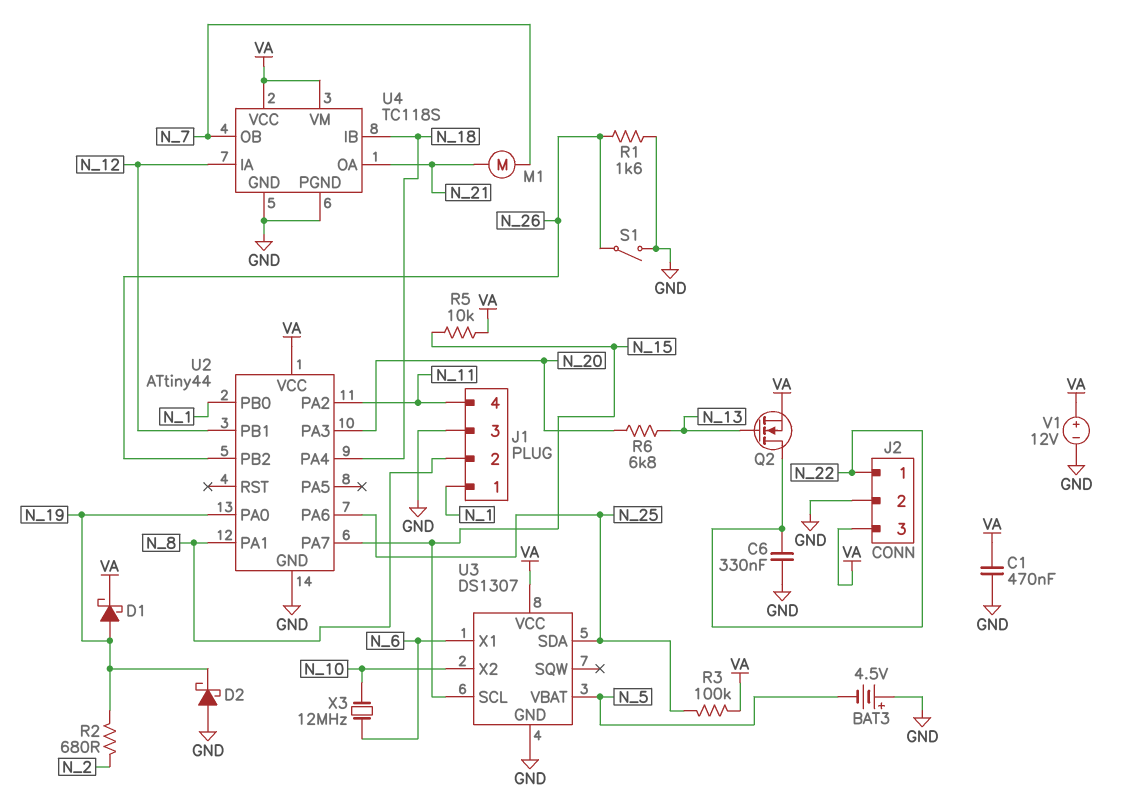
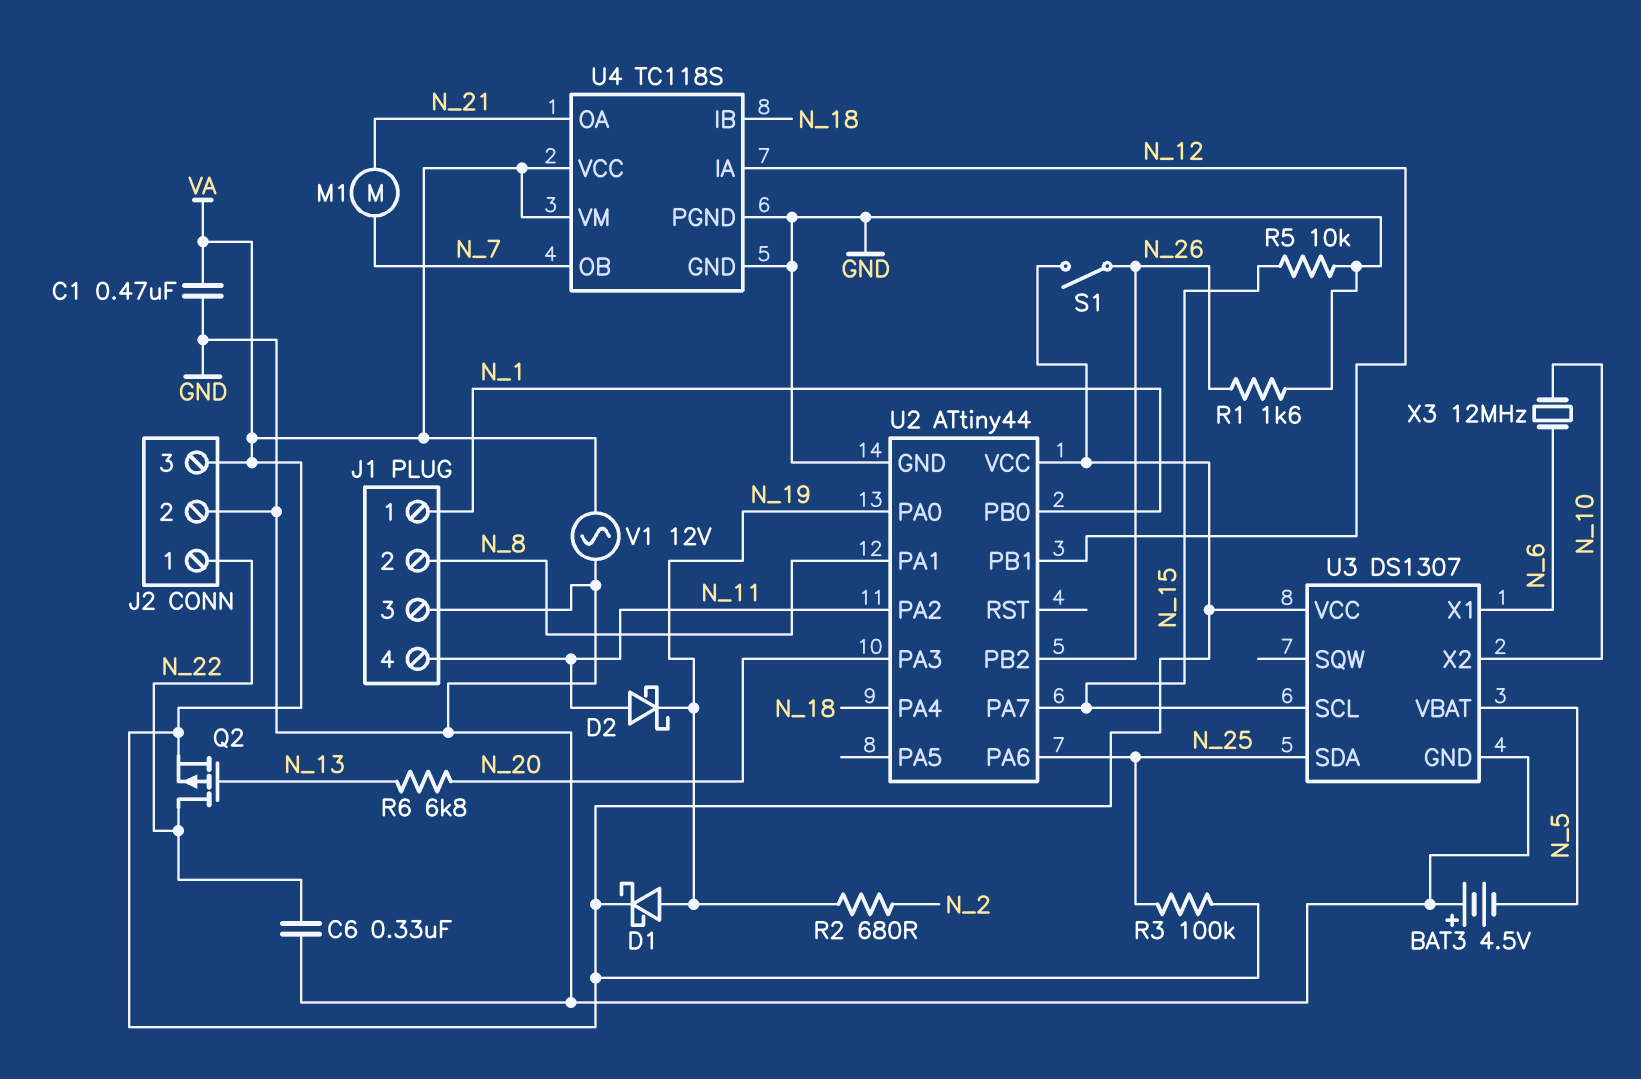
D2: schottky (A GND, K N_19) -> schottky (A N_11, K N_19)
Q2: NMOS (G N_13, D N_22, S VA) -> PMOS (G N_13, D N_22, S VA)
R5: 10k (N_15, VA) -> 10k (GND, N_15)
S1: switch (GND, N_26) -> switch (N_26, VA)
V1: 12V (plus VA, minus GND) -> AC 12V (GND, VA)

